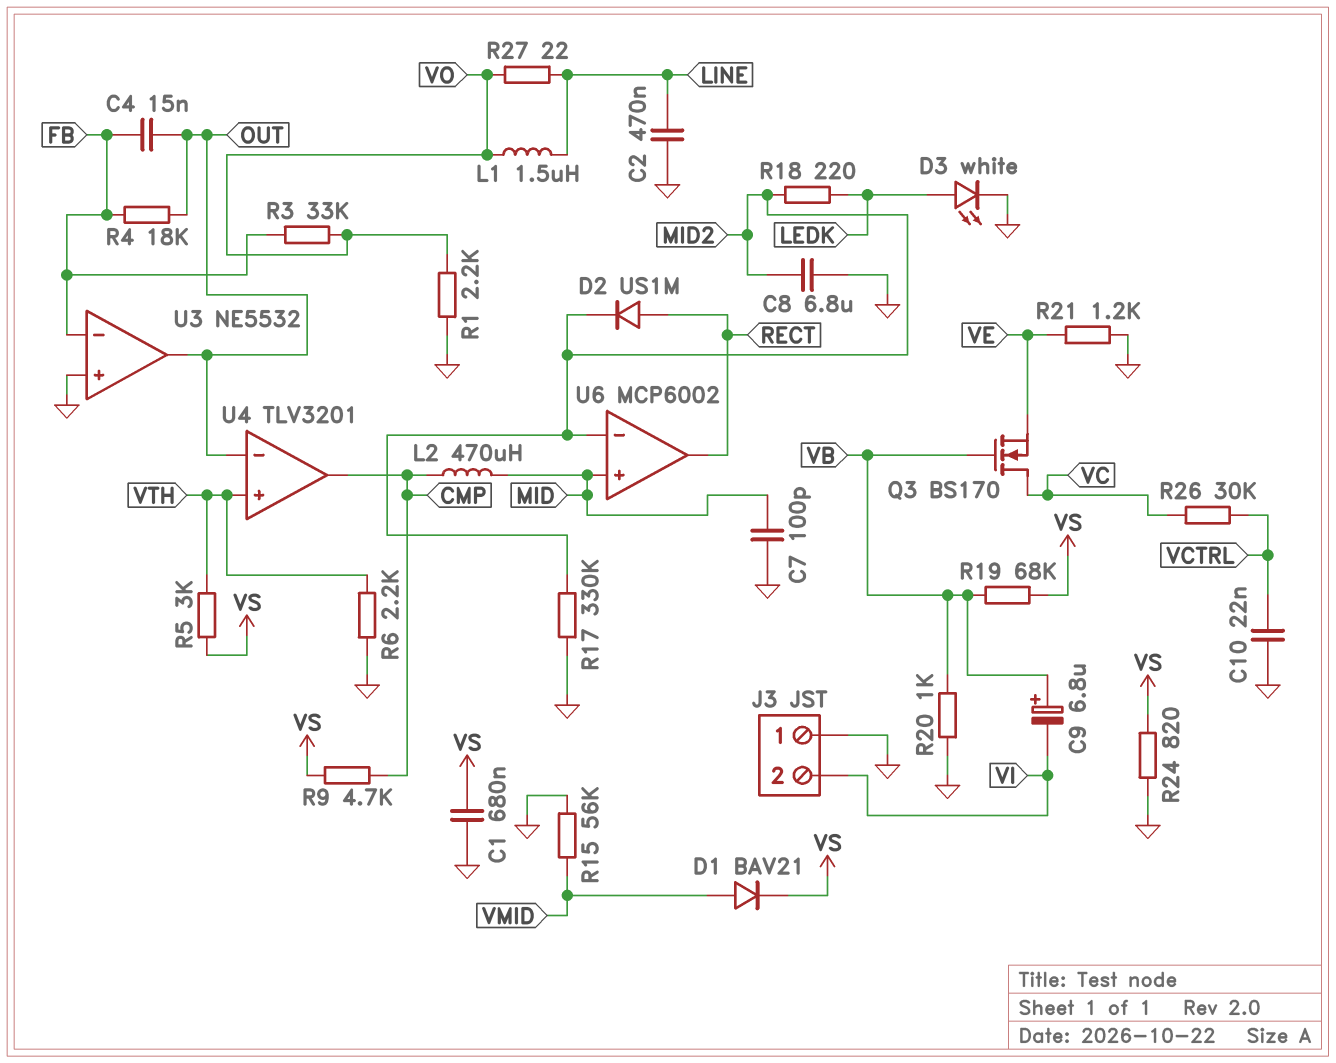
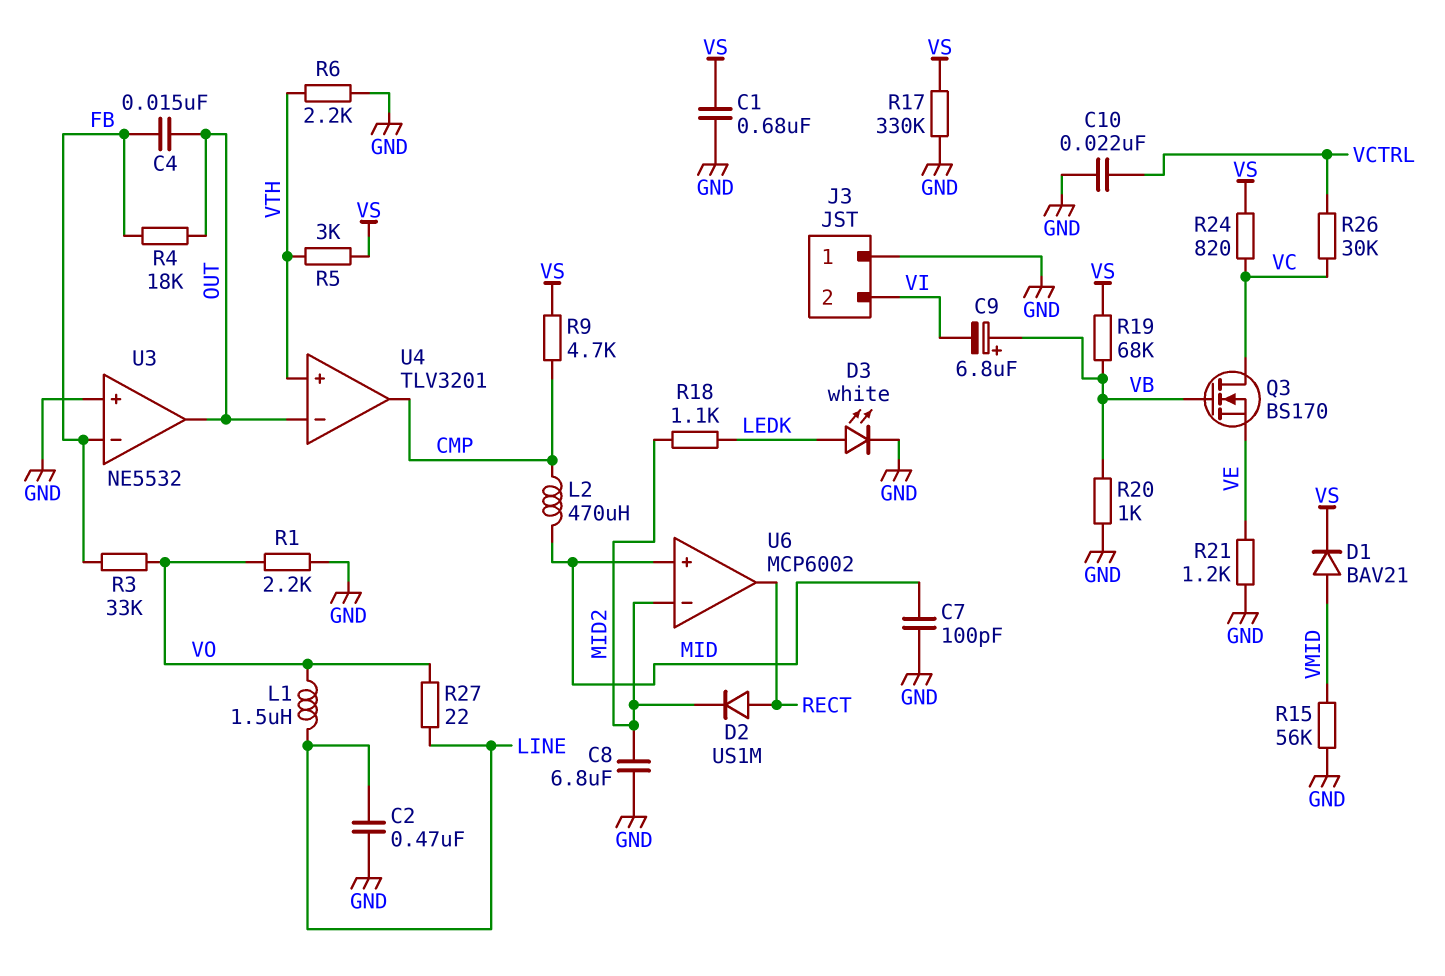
R17: 330k (GND, MID2) -> 330k (GND, VS)
R18: 220 (LEDK, MID2) -> 1.1k (LEDK, MID2)
R24: 820 (GND, VS) -> 820 (VC, VS)

